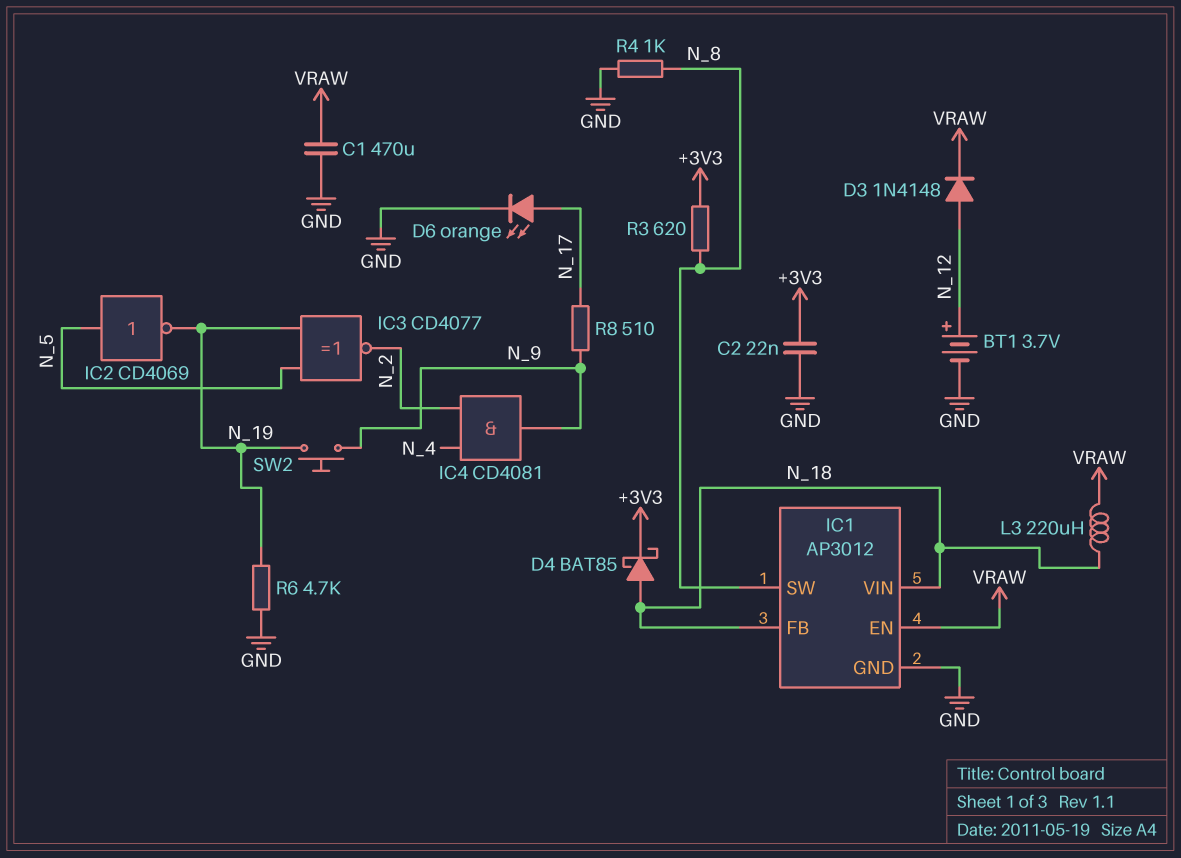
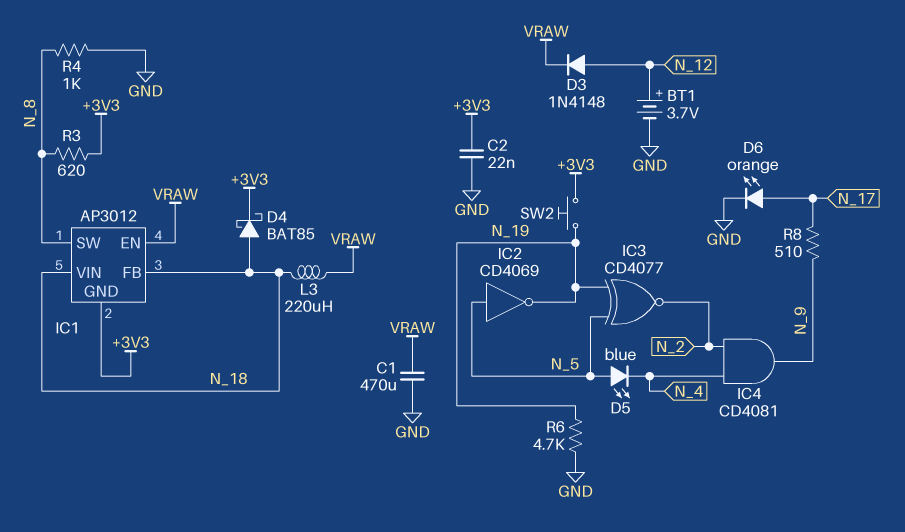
D5: none -> LED blue (A N_5, K N_4)
IC1 pin GND: GND -> +3V3
SW2: button (N_9, N_19) -> button (+3V3, N_19)

